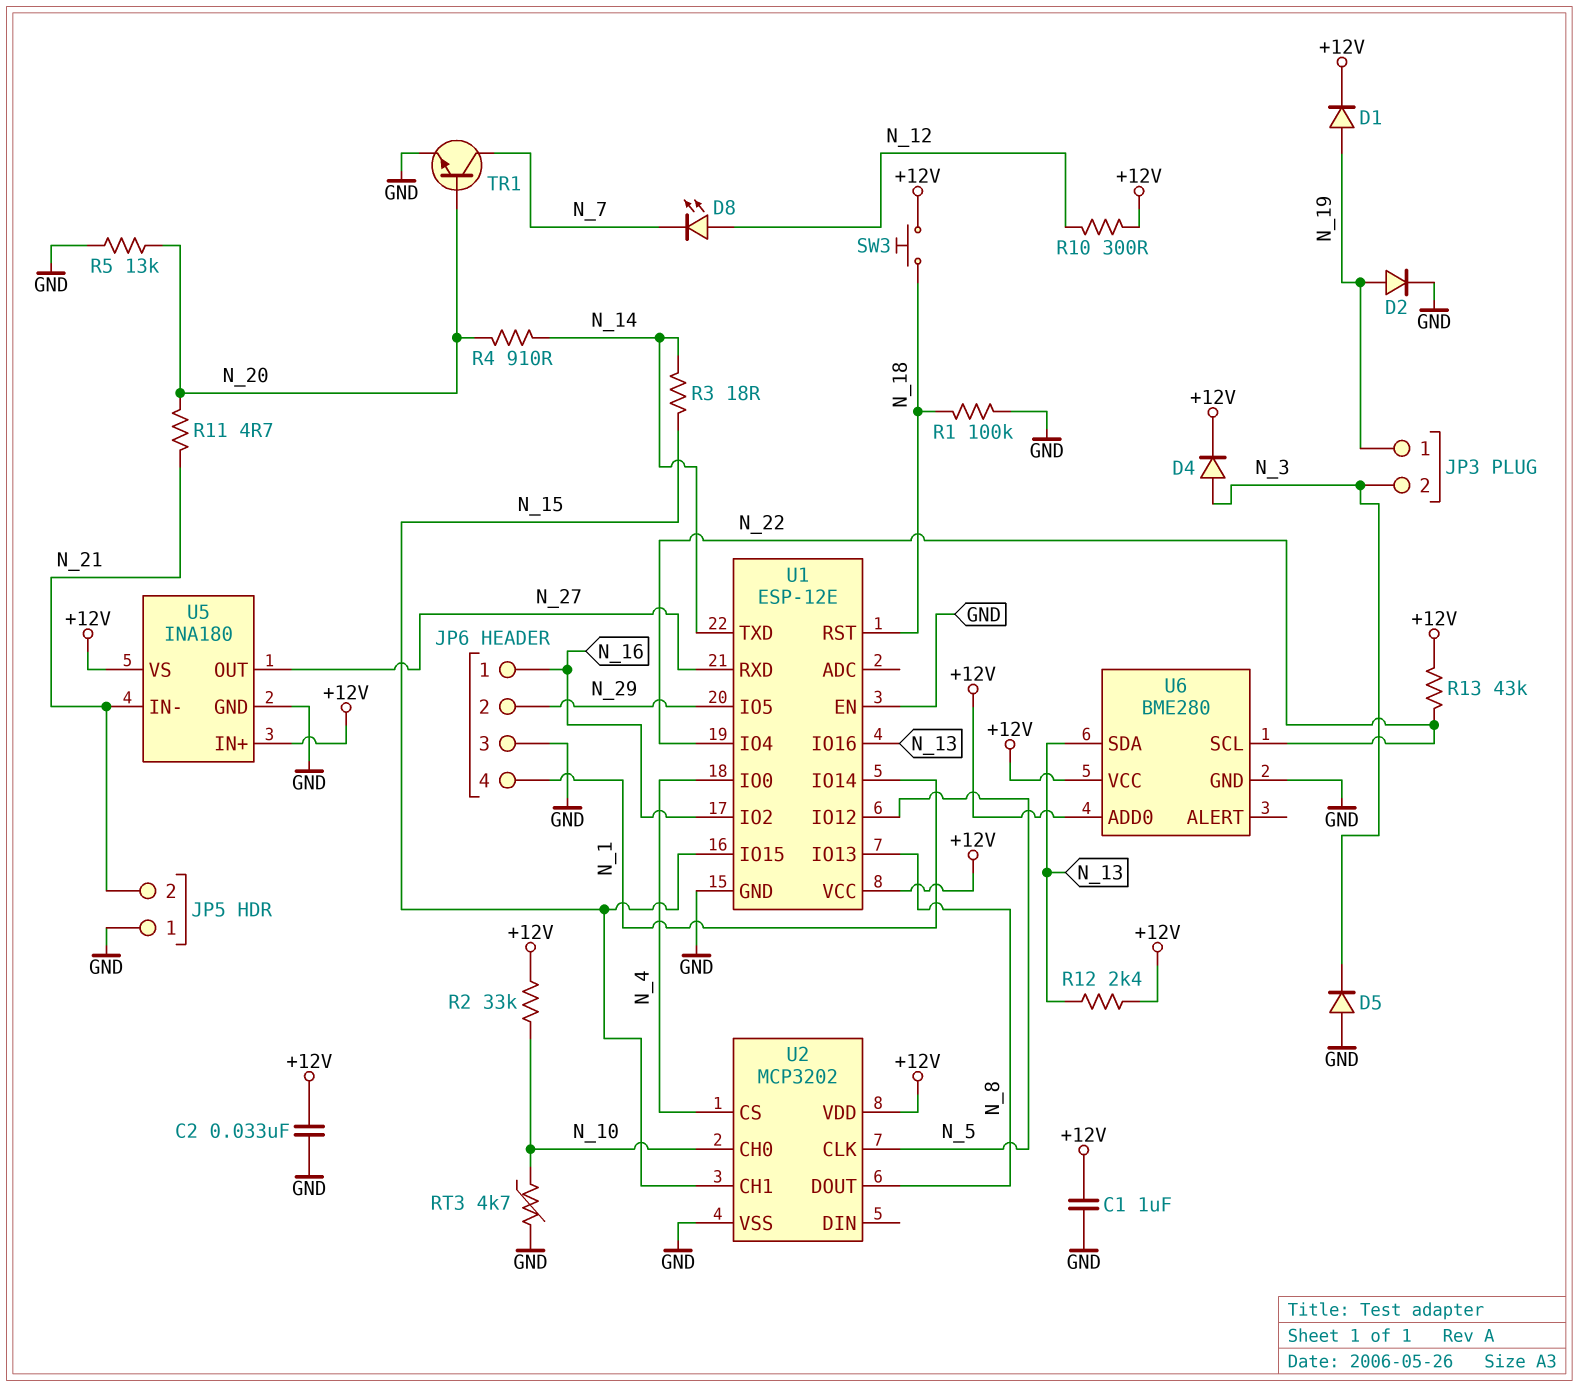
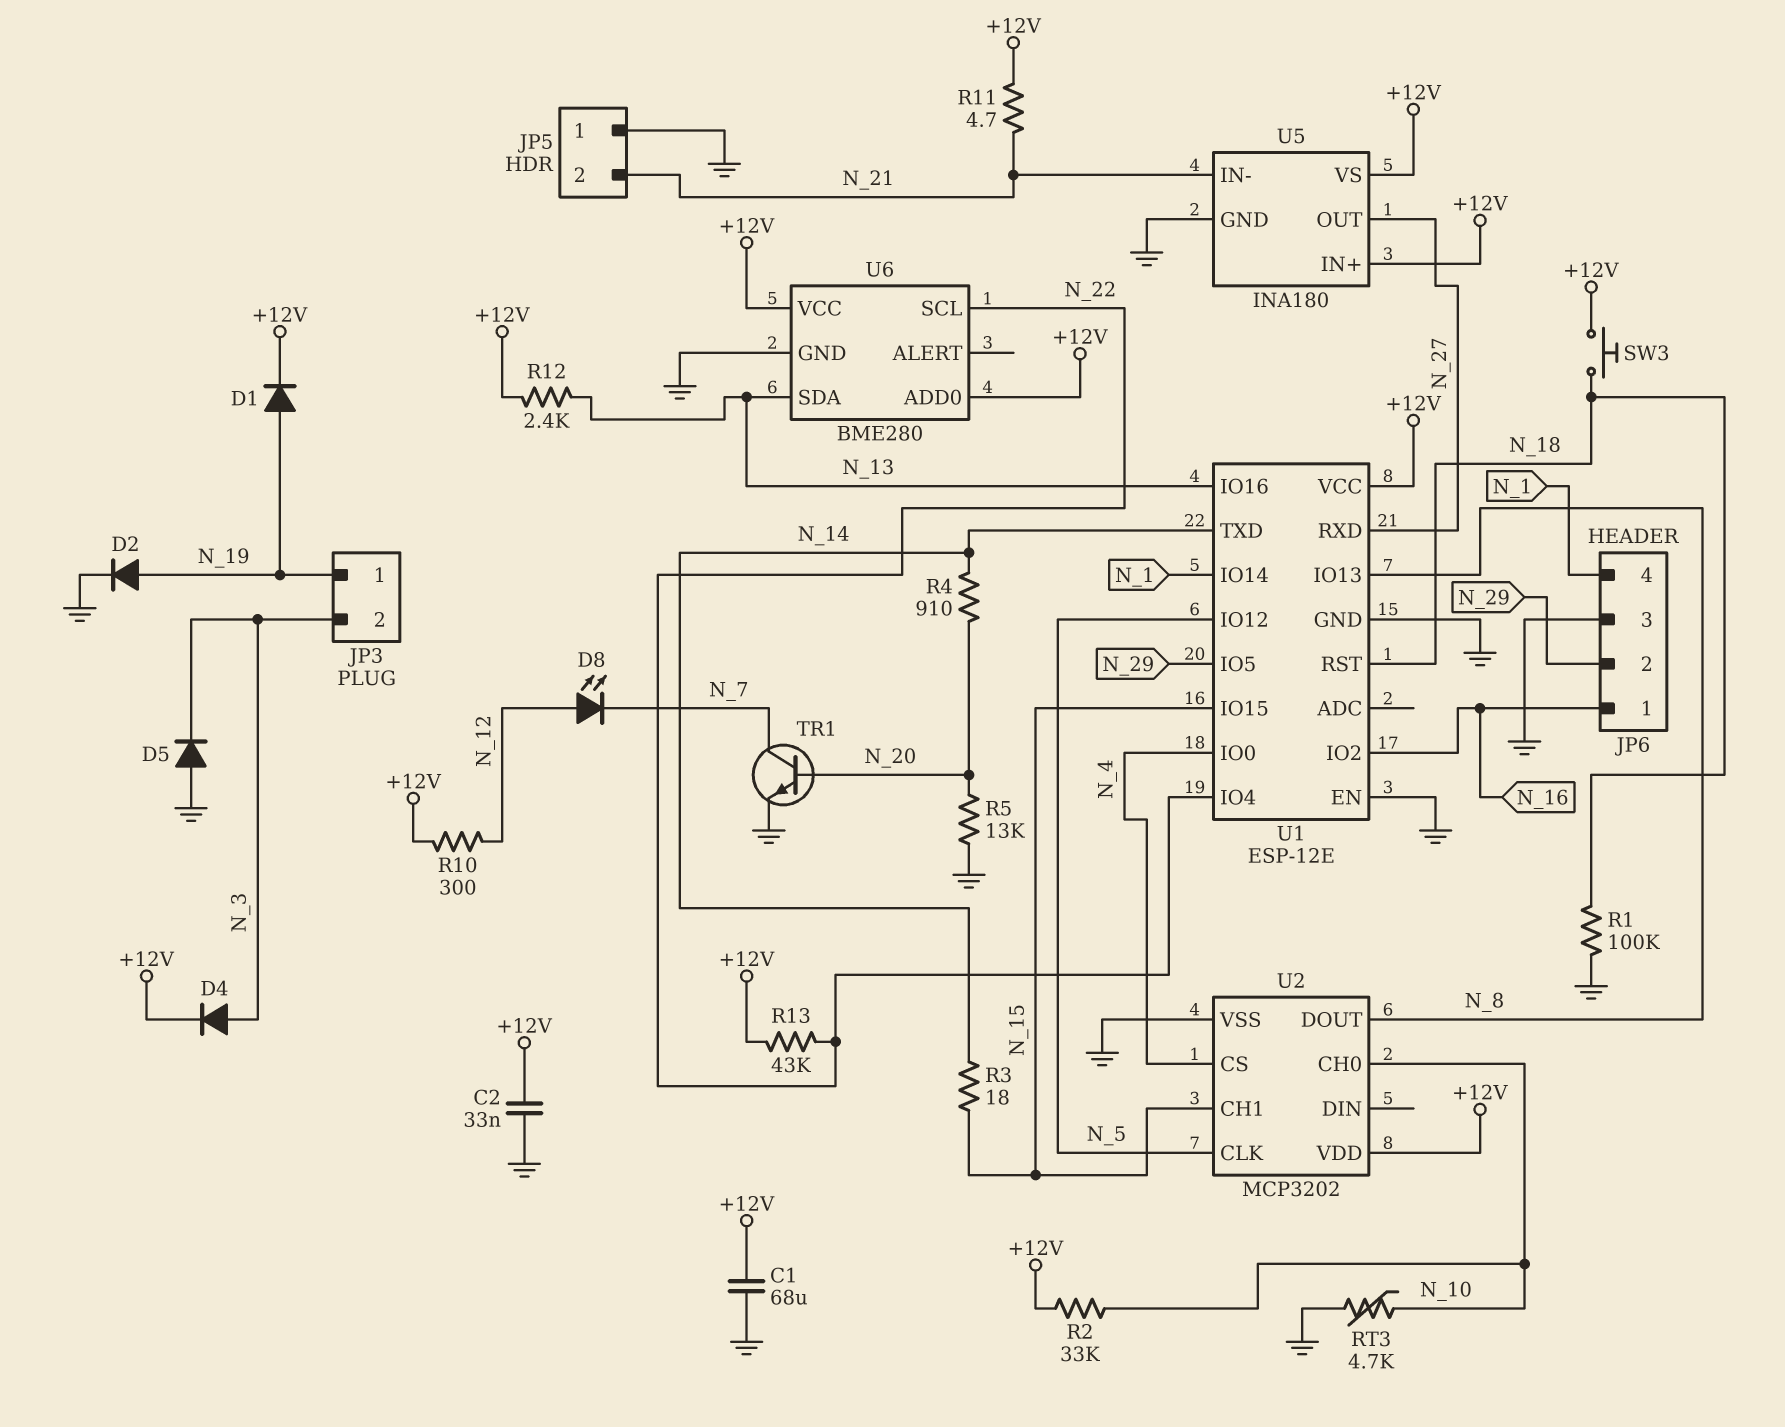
C1: 1uF (+12V, GND) -> 68uF (+12V, GND)
R11: 4.7 (N_20, N_21) -> 4.7 (+12V, N_21)

